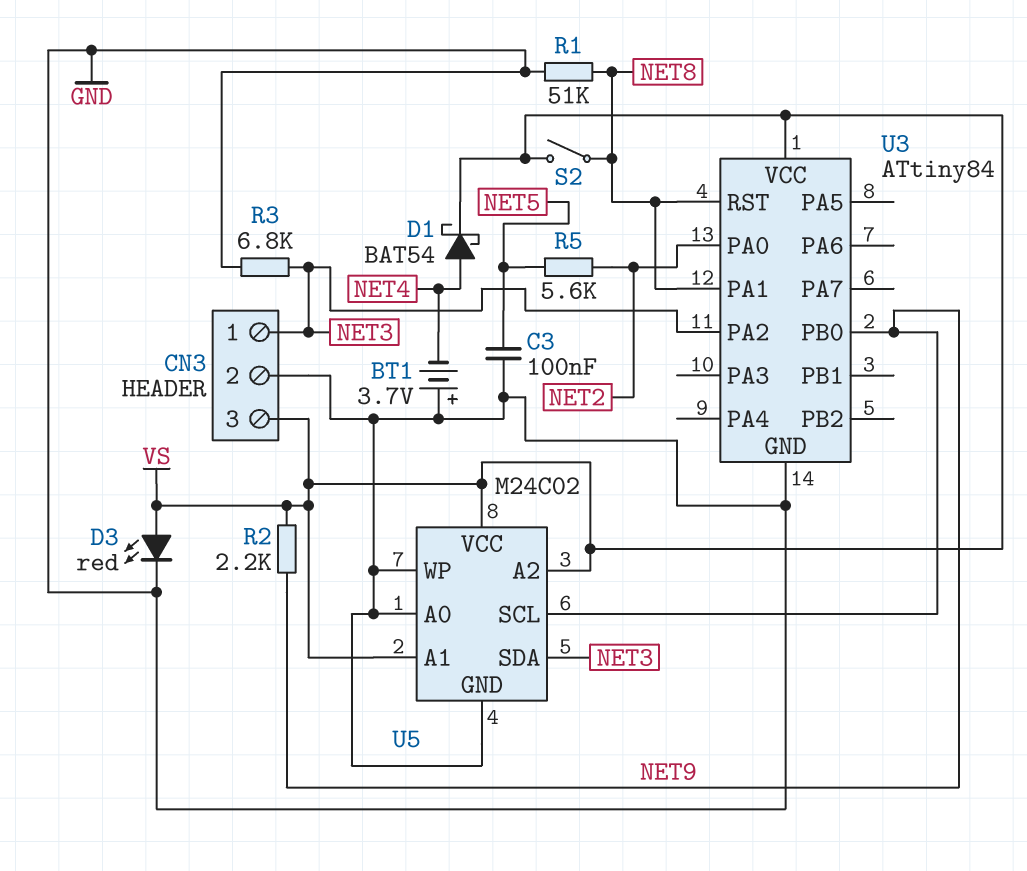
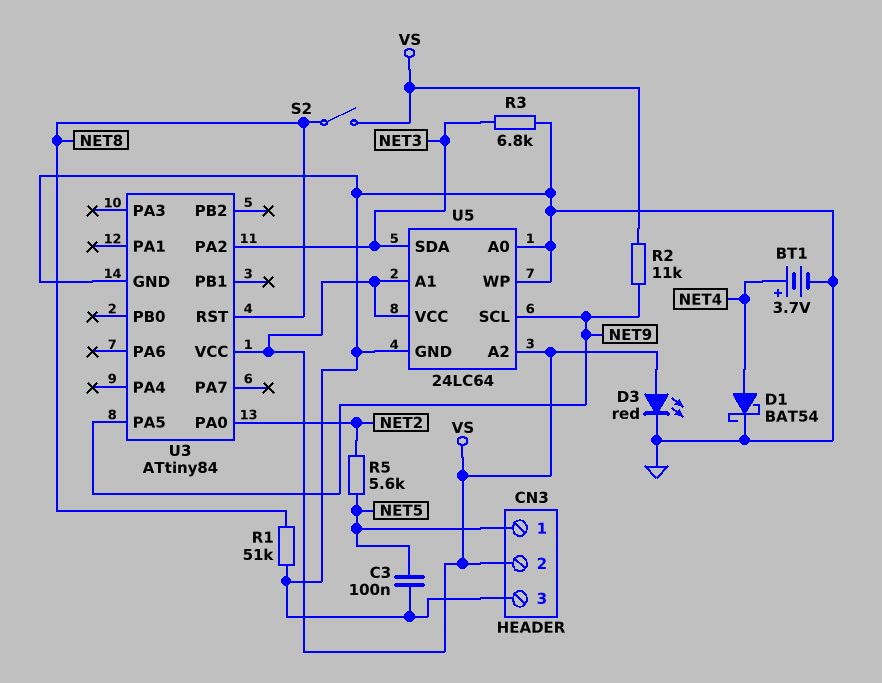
BT1: 3.7V (plus GND, minus NET4) -> 3.7V (plus NET4, minus GND)
CN3 pin 1: NET3 -> NET5
CN3 pin 2: GND -> VS
CN3 pin 3: VS -> GND
D1: schottky BAT54 (A NET4, K VS) -> schottky BAT54 (A NET4, K GND)
R2: 2.2k (NET9, VS) -> 11k (NET9, VS)
U3 pin PA1: NET8 -> none
U3 pin PA5: none -> NET9
U3 pin PB0: NET9 -> none
U5: M24C02 -> 24LC64

